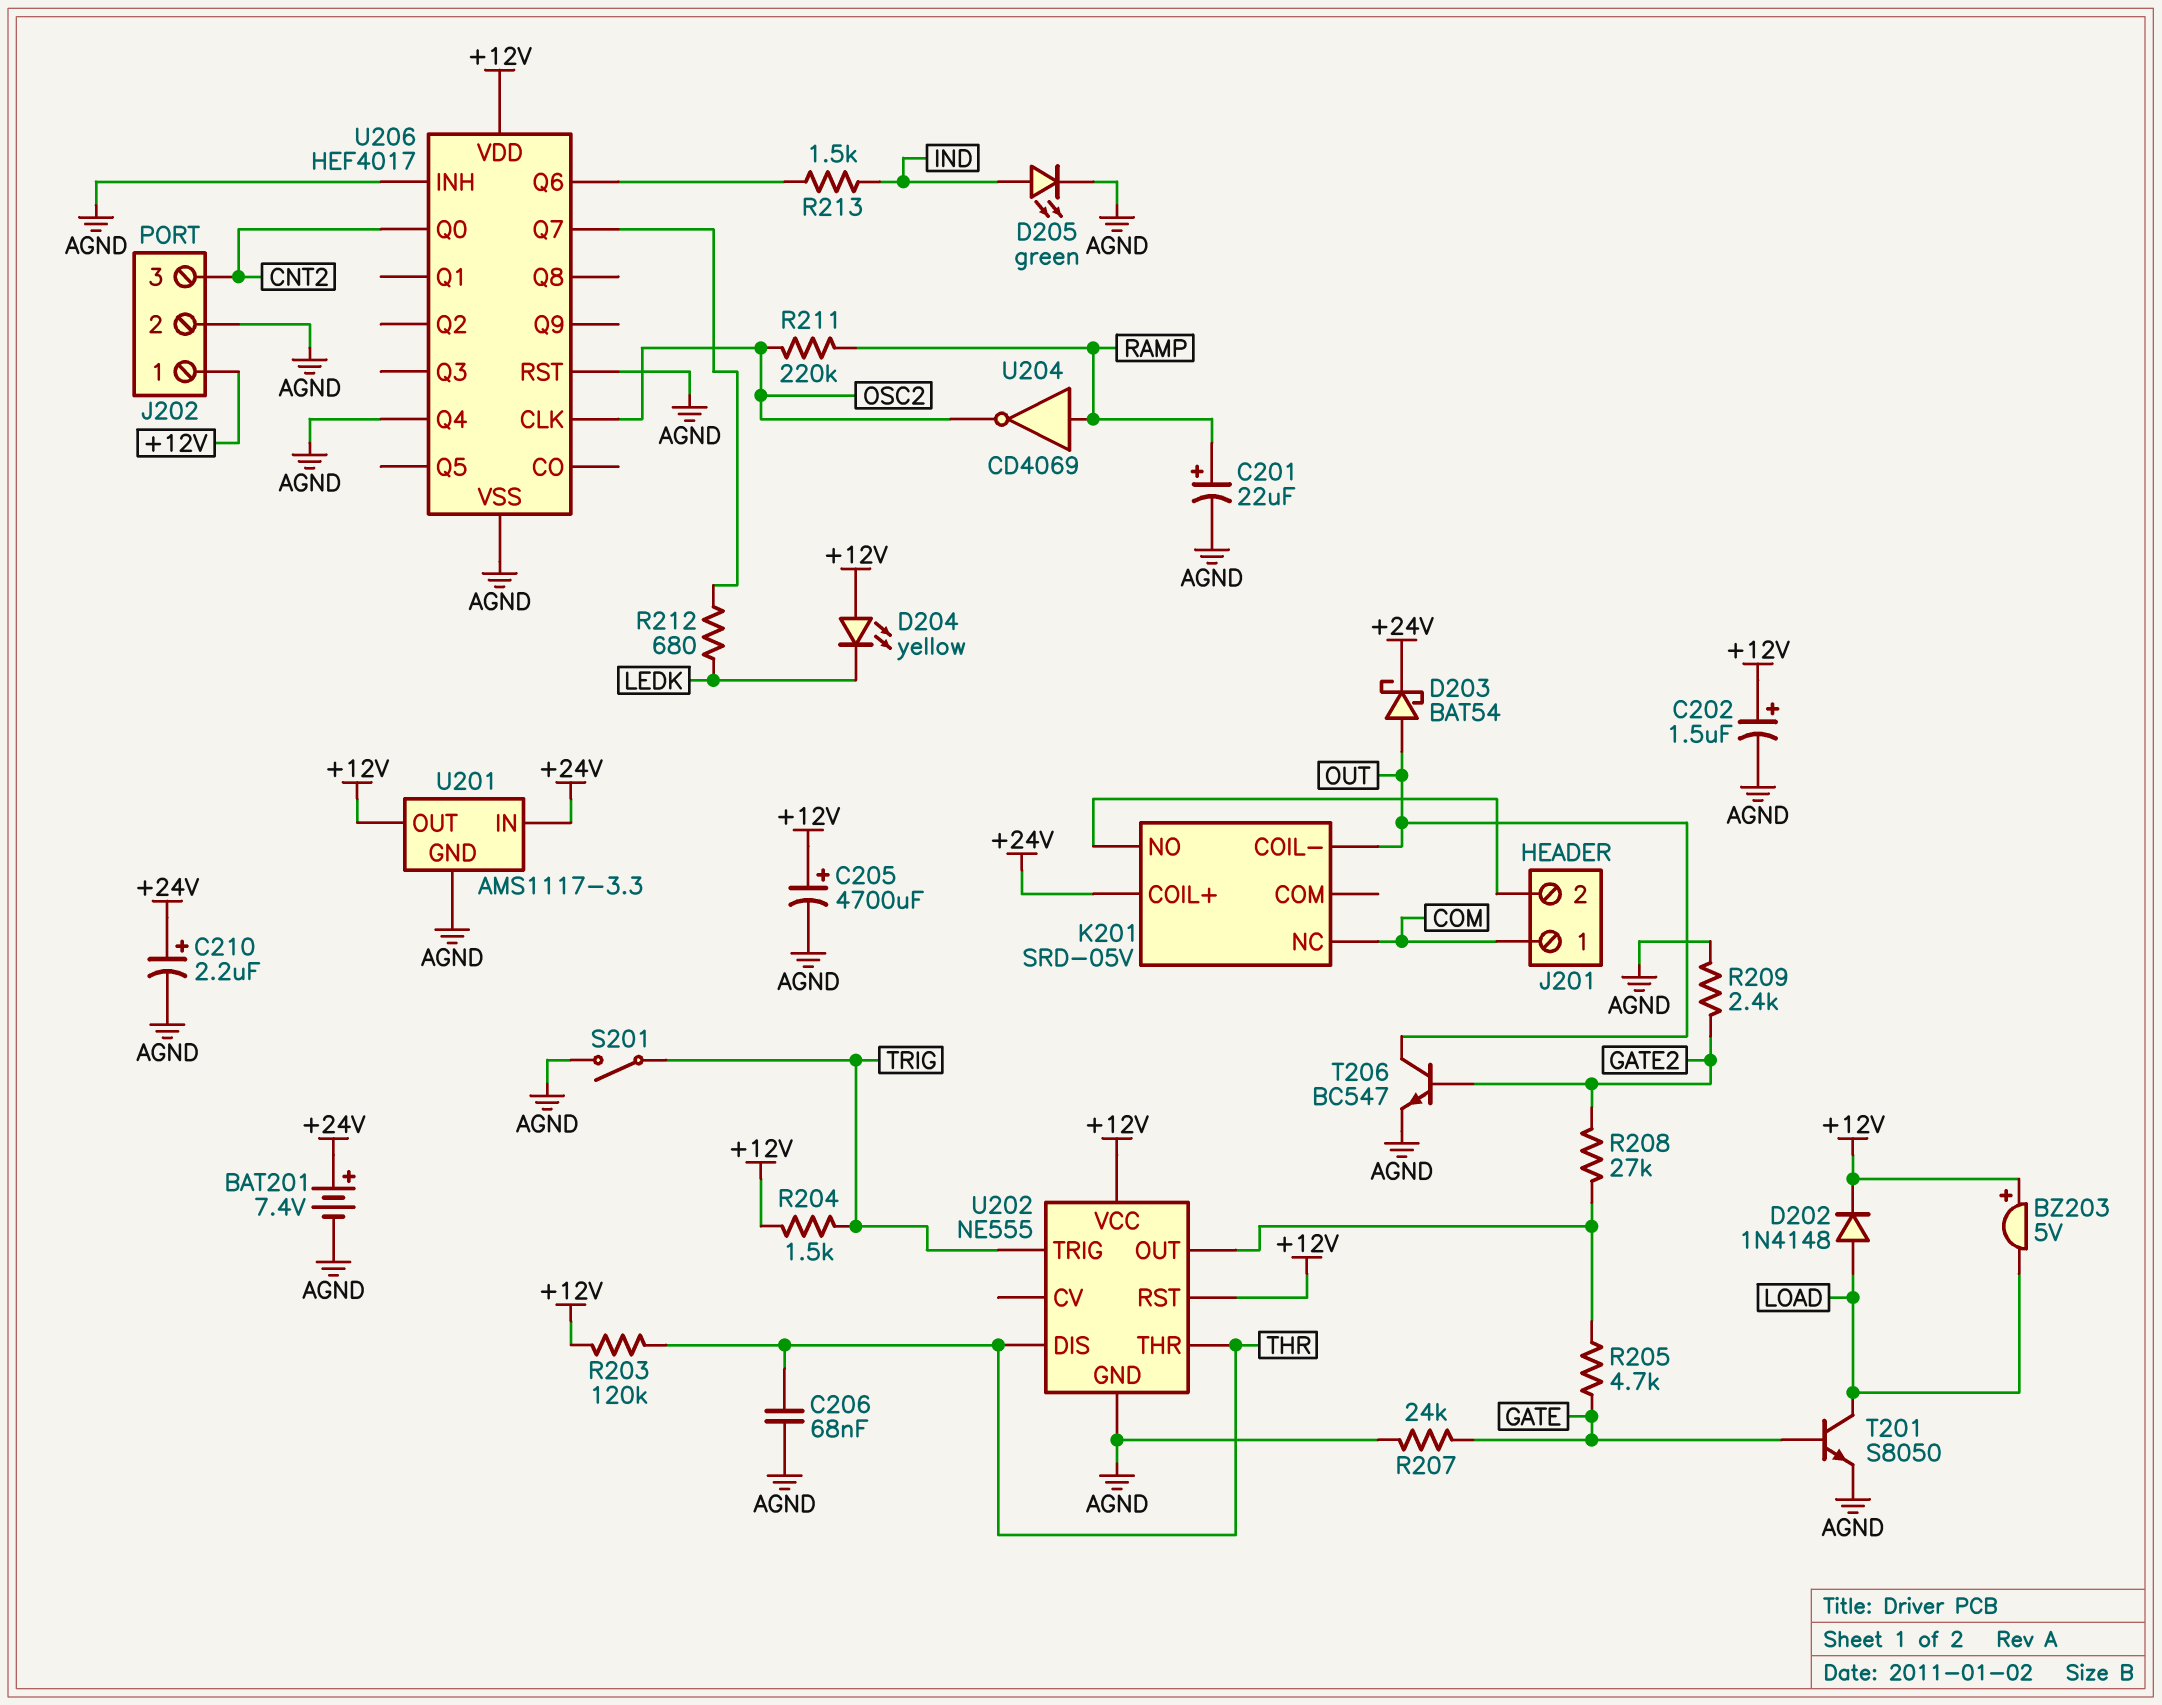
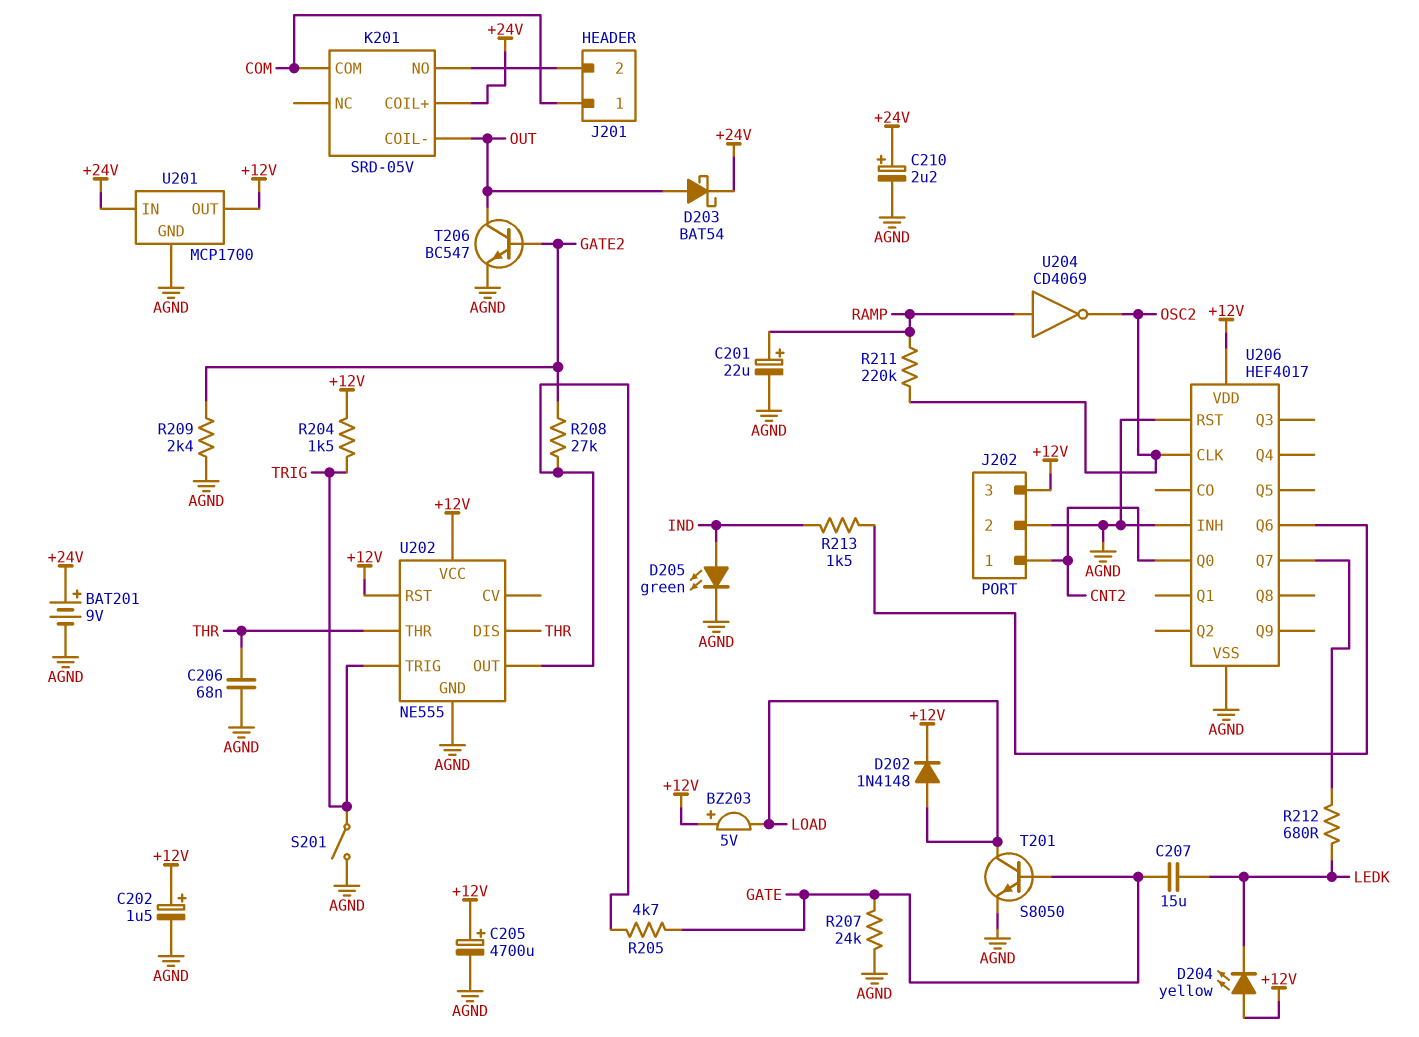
BAT201: 7.4V (plus +24V, minus AGND) -> 9V (plus +24V, minus AGND)
C207: none -> 15uF (GATE, LEDK)
J202 pin 1: +12V -> CNT2
J202 pin 3: CNT2 -> +12V
K201 pin COM: none -> COM
K201 pin NC: COM -> none
R203: 120k (+12V, THR) -> none
U201: AMS1117-3.3 -> MCP1700
U206 pin Q4: AGND -> none

